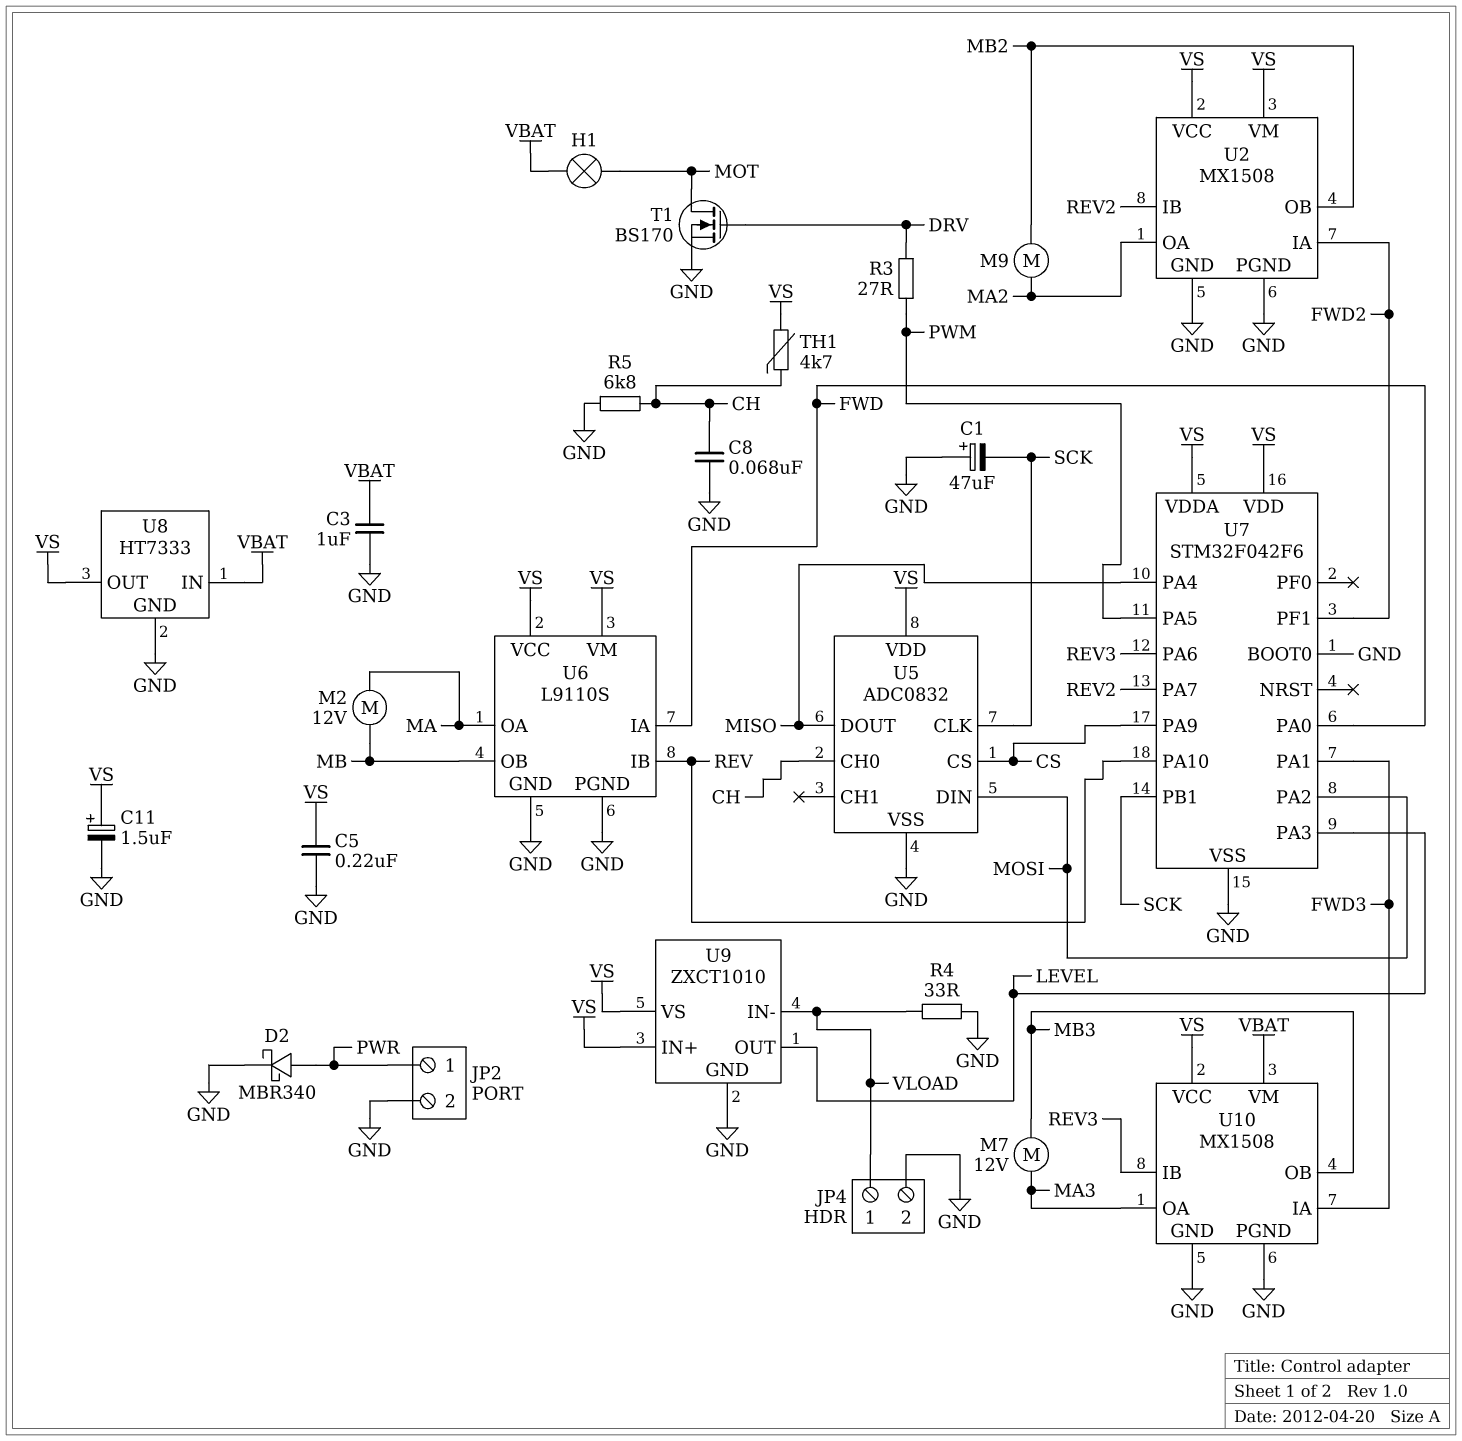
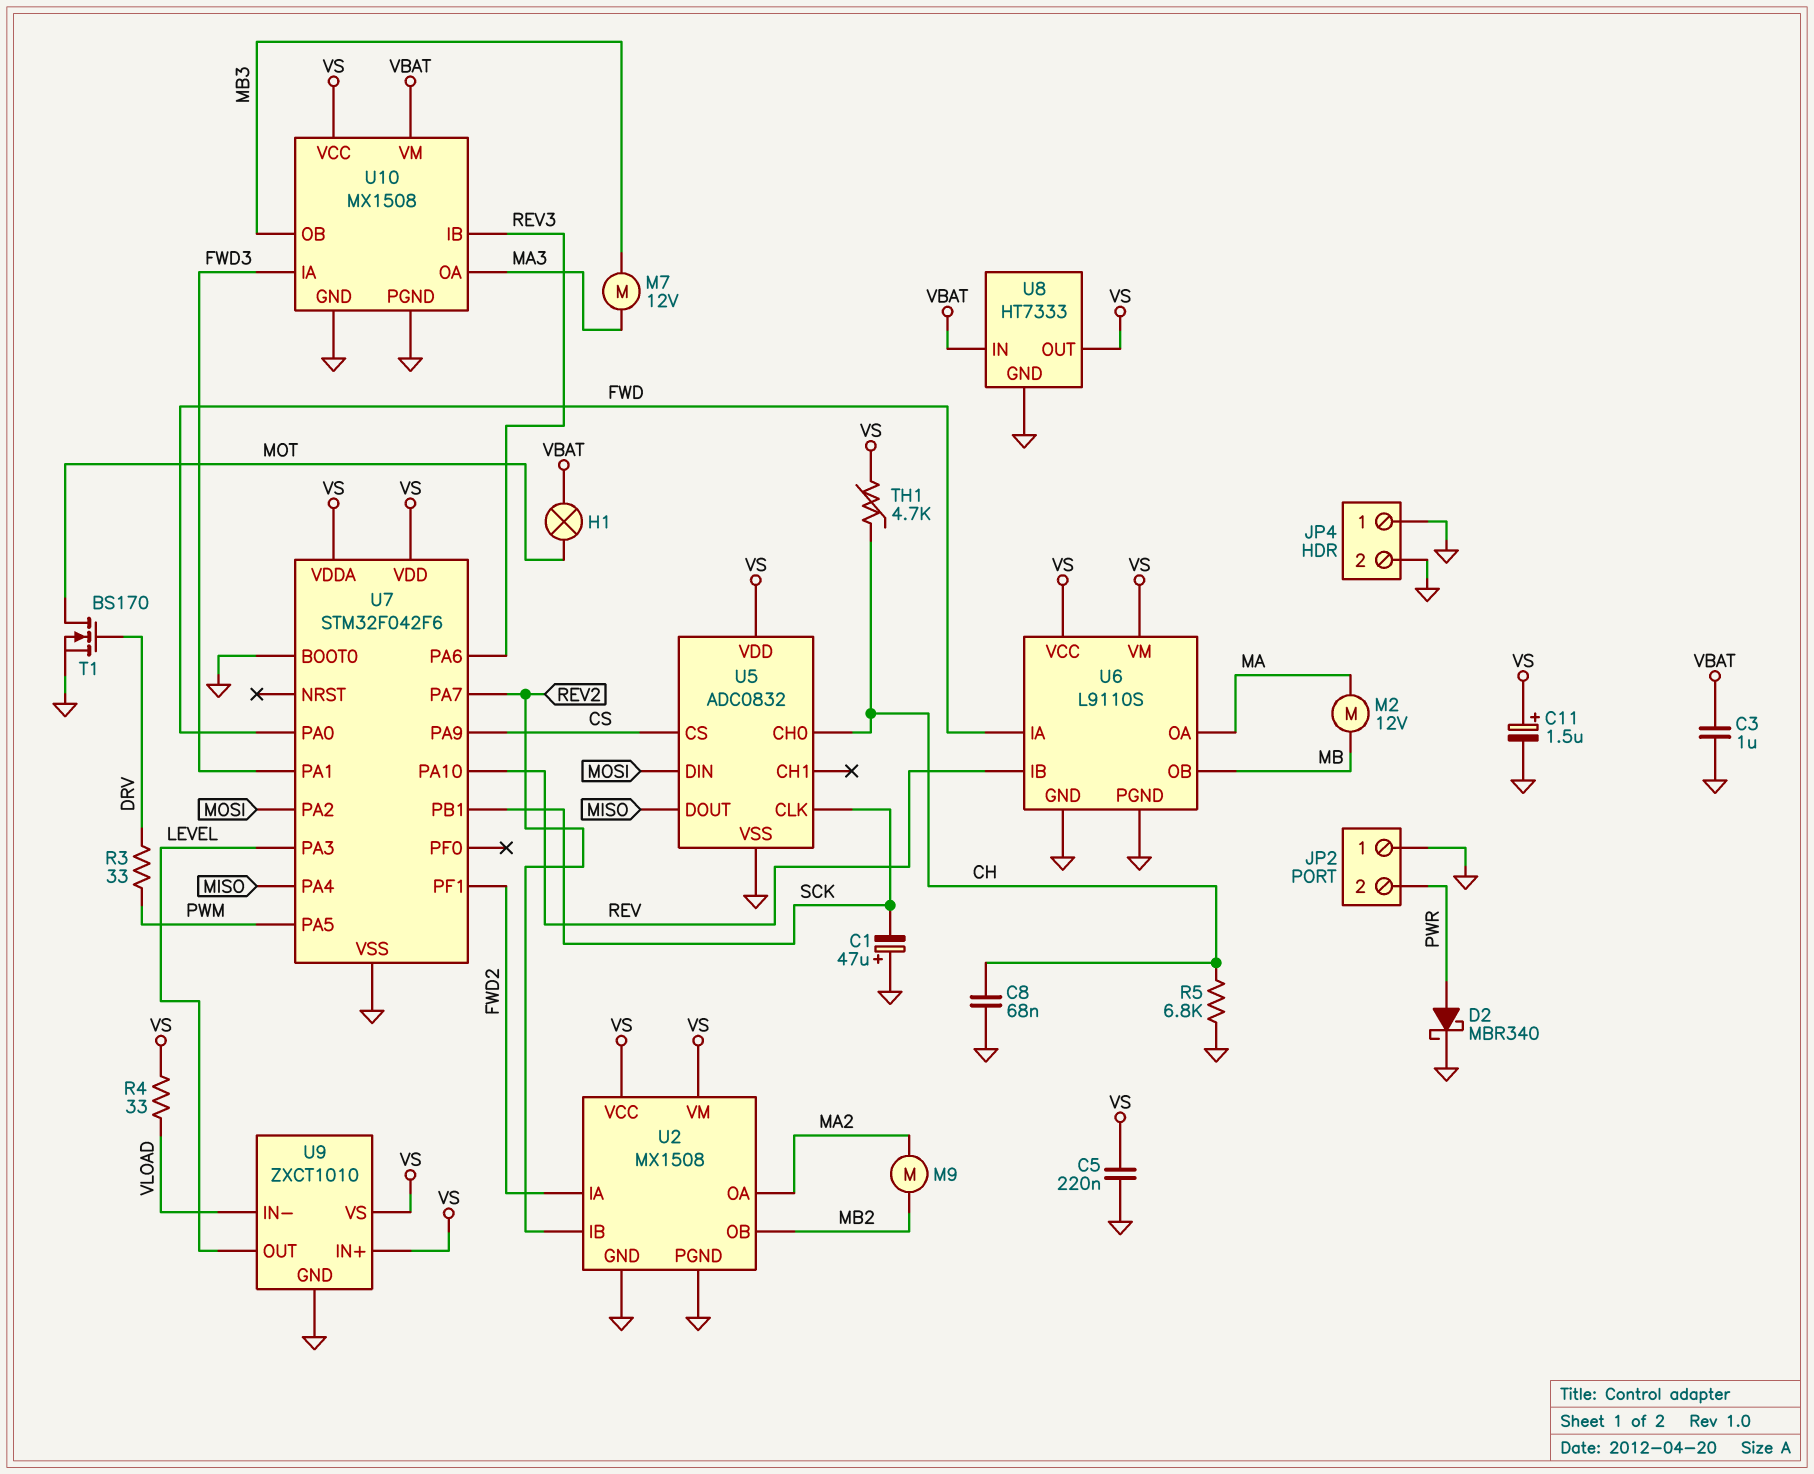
JP2 pin 1: PWR -> GND
JP2 pin 2: GND -> PWR
JP4 pin 1: VLOAD -> GND
R3: 27 (DRV, PWM) -> 33 (DRV, PWM)
R4: 33 (GND, VLOAD) -> 33 (VLOAD, VS)

